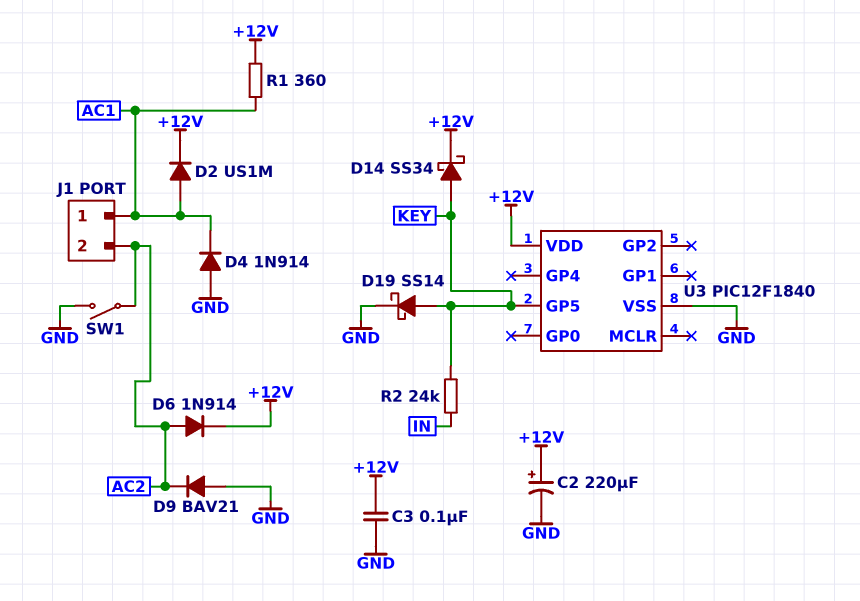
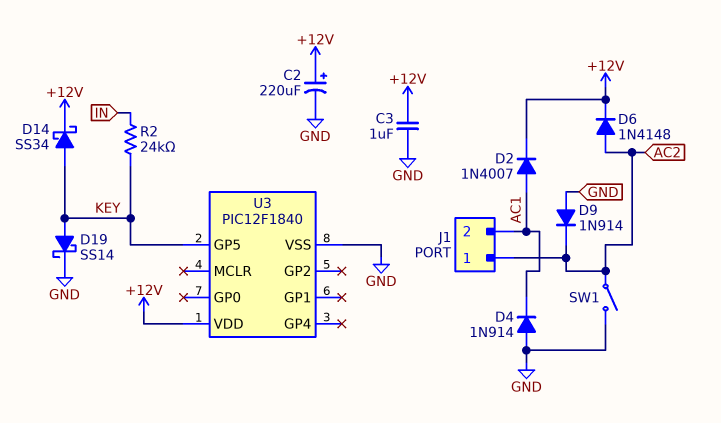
C3: 100nF (+12V, GND) -> 1uF (+12V, GND)
D2: diode US1M (A AC1, K +12V) -> diode 1N4007 (A AC1, K +12V)
D6: diode 1N914 (A AC2, K +12V) -> diode 1N4148 (A AC2, K +12V)
D9: diode BAV21 (A GND, K AC2) -> diode 1N914 (A GND, K AC2)
J1 pin 1: AC1 -> AC2
J1 pin 2: AC2 -> AC1
R1: 360 (+12V, AC1) -> none

